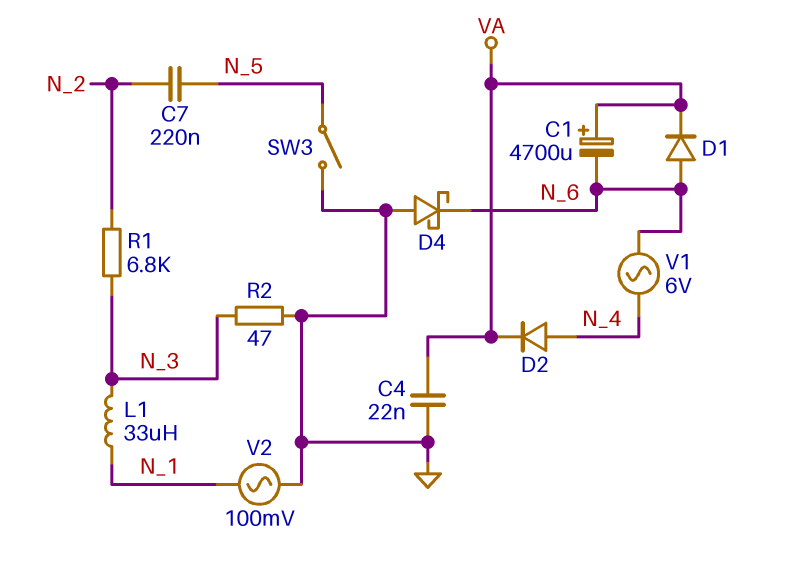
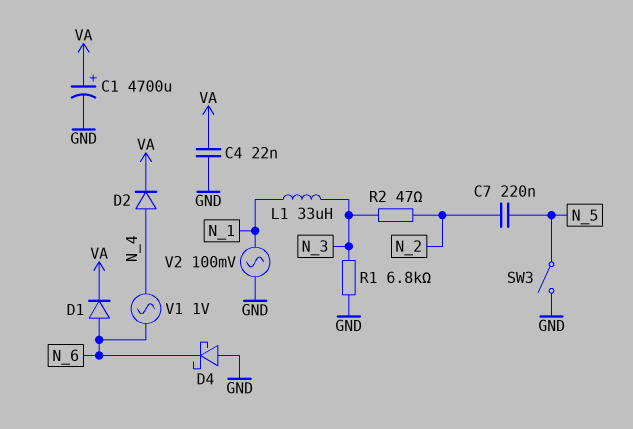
C1: 4700uF (plus VA, minus N_6) -> 4700uF (plus VA, minus GND)
R1: 6.8k (N_2, N_3) -> 6.8k (GND, N_3)
R2: 47 (GND, N_3) -> 47 (N_2, N_3)
V1: AC 6V (N_4, N_6) -> AC 1V (N_4, N_6)

